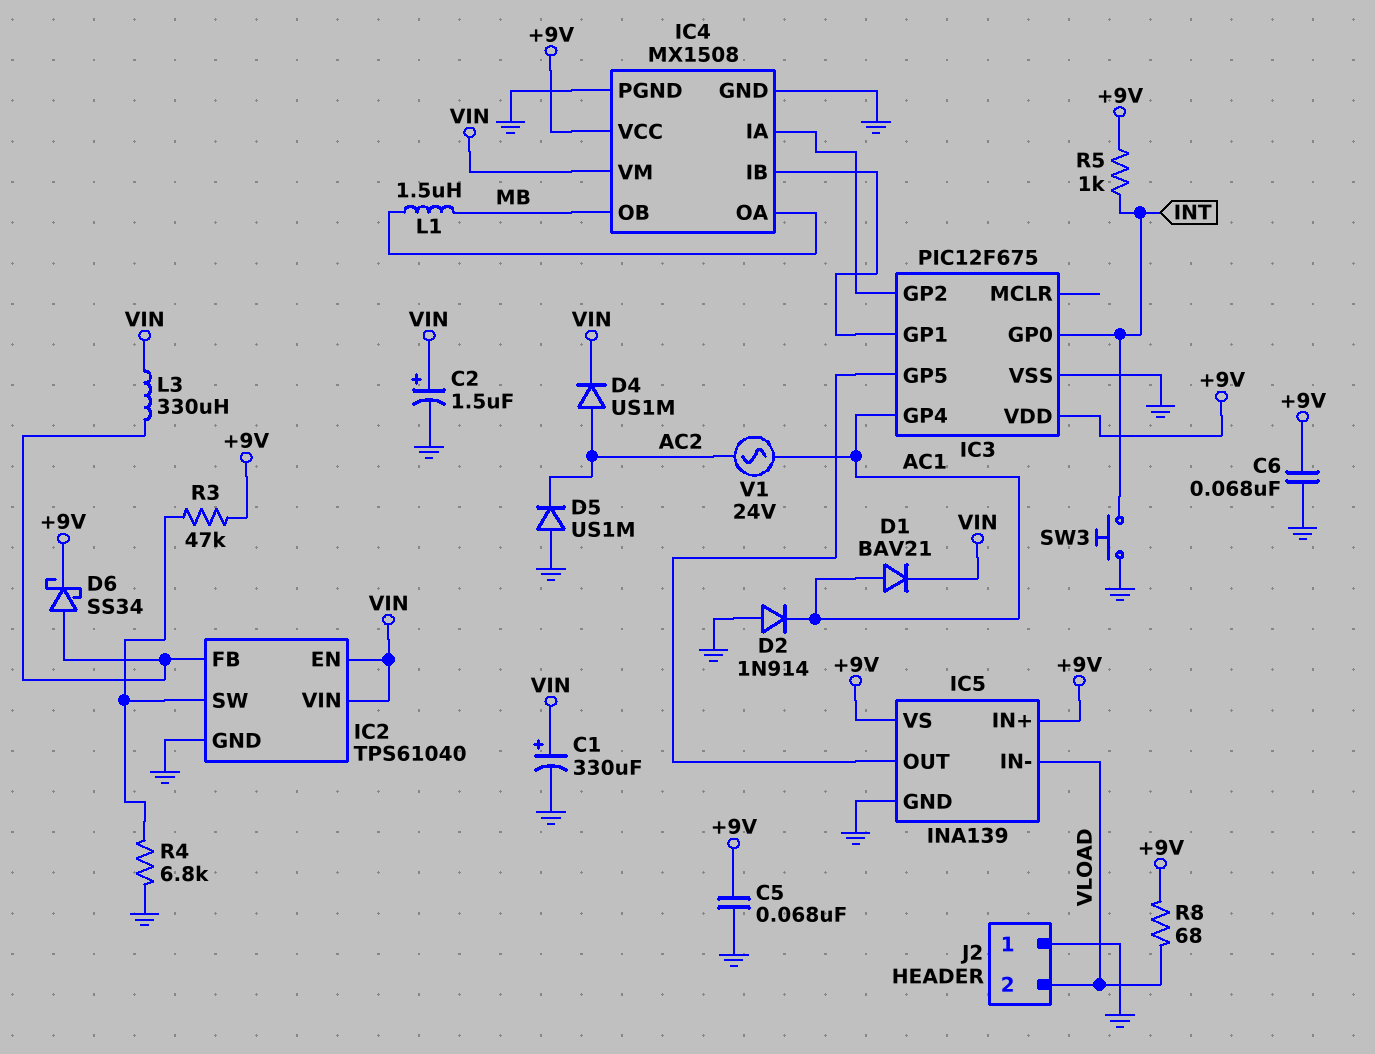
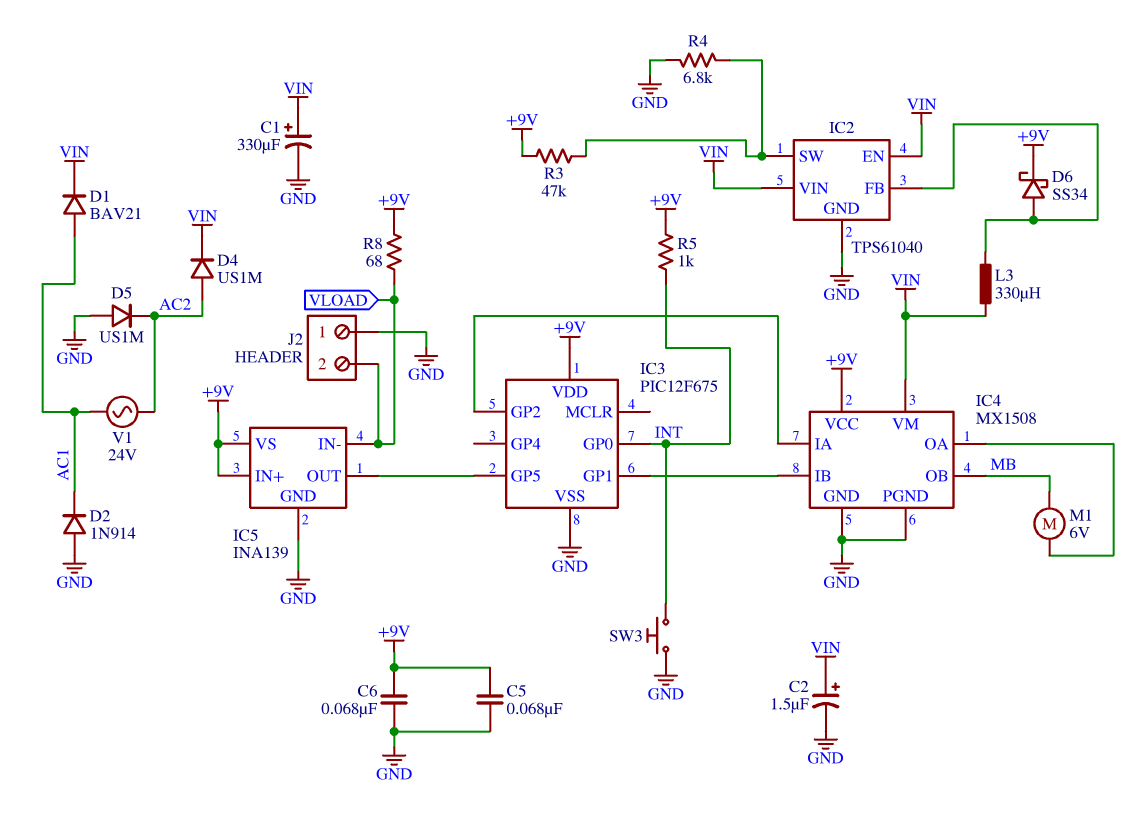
IC3 pin GP4: AC1 -> none
L1: 1.5uH (IC4/OA, MB) -> none
M1: none -> motor 6V (IC4/OA, MB)

